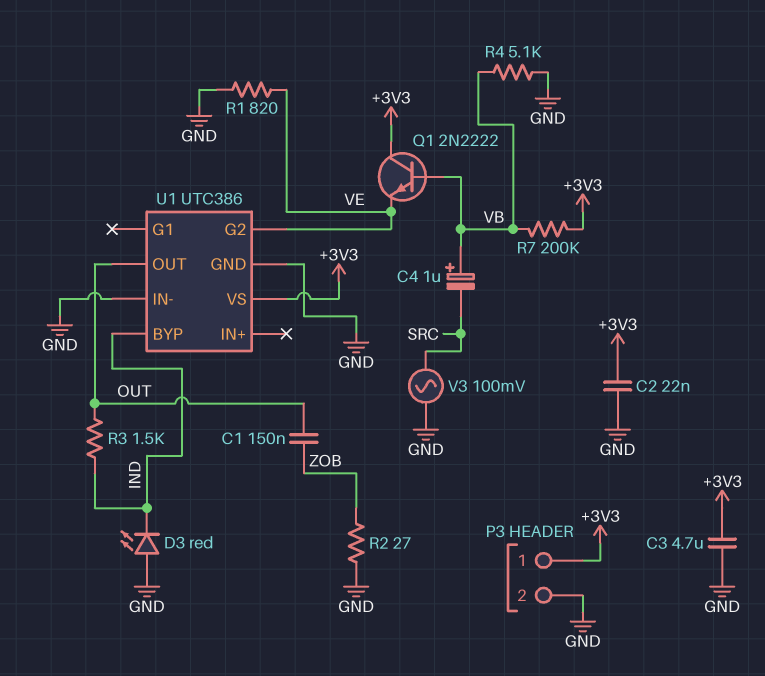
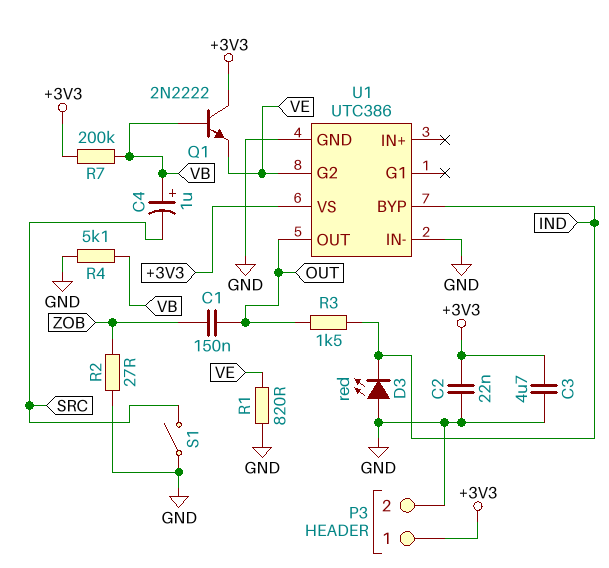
S1: none -> switch (GND, SRC)
V3: AC 100mV (GND, SRC) -> none

